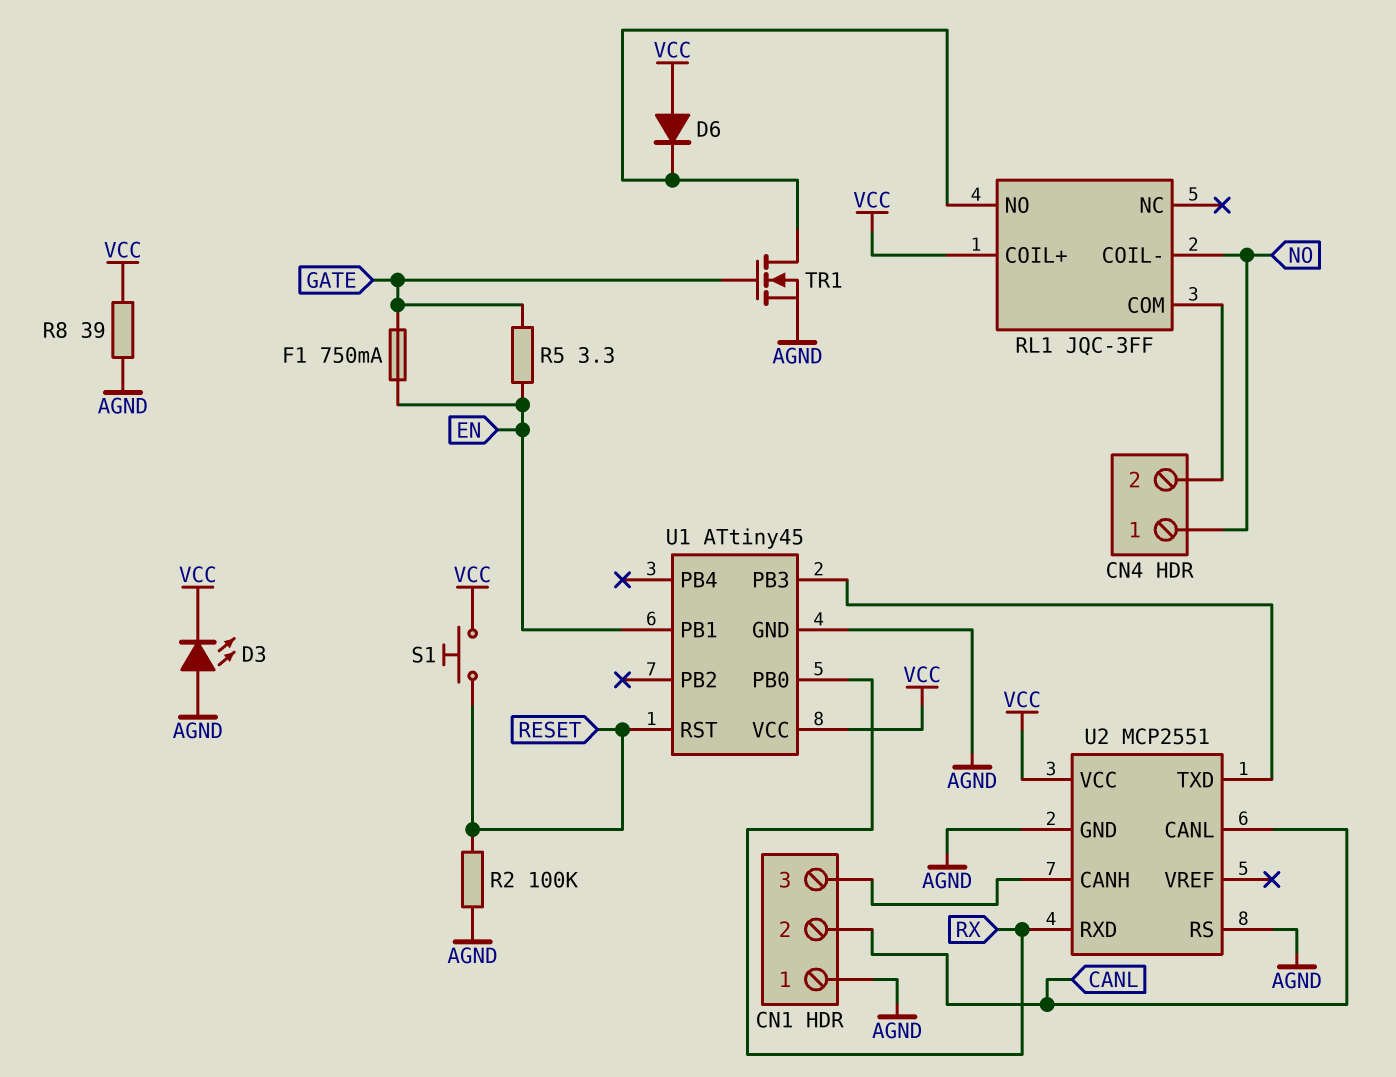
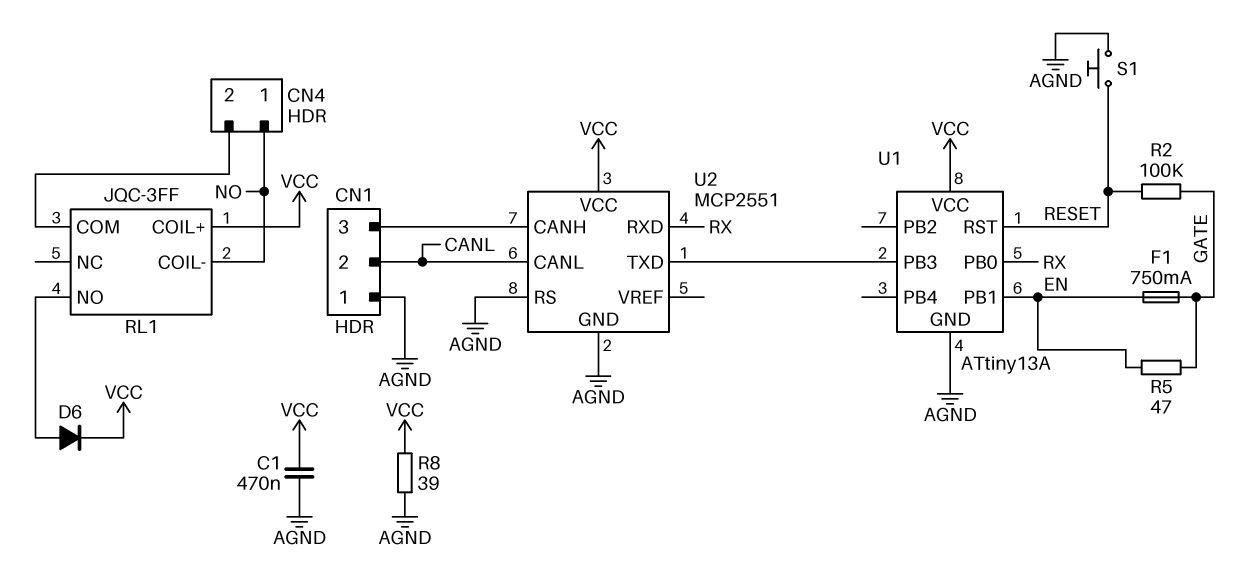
C1: none -> 470nF (AGND, VCC)
D3: LED (A AGND, K VCC) -> none
D6: diode (A VCC, K RL1/NO) -> diode (A RL1/NO, K VCC)
R2: 100k (AGND, RESET) -> 100k (GATE, RESET)
R5: 3.3 (EN, GATE) -> 47 (EN, GATE)
S1: button (RESET, VCC) -> button (AGND, RESET)
TR1: NMOS (G GATE, D RL1/NO, S AGND) -> none
U1: ATtiny45 -> ATtiny13A

